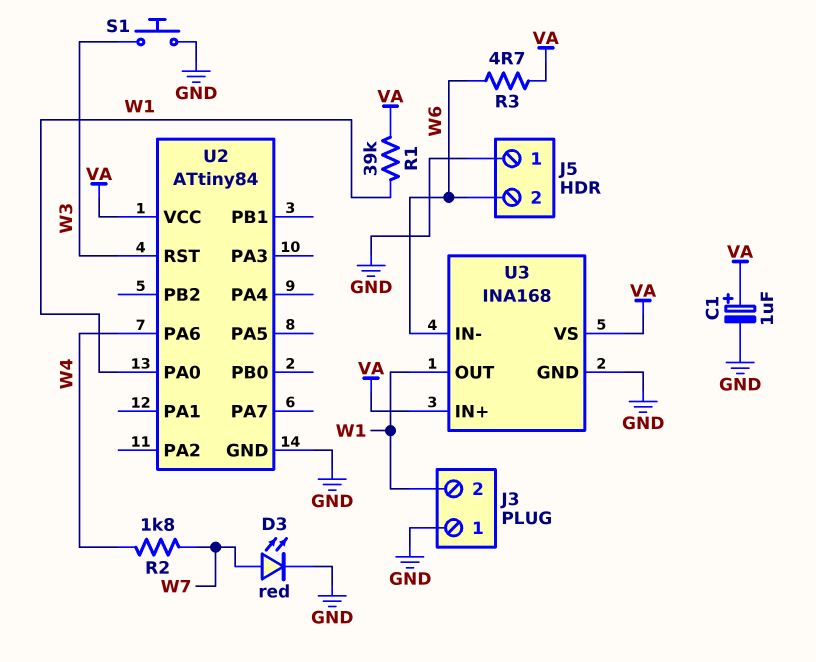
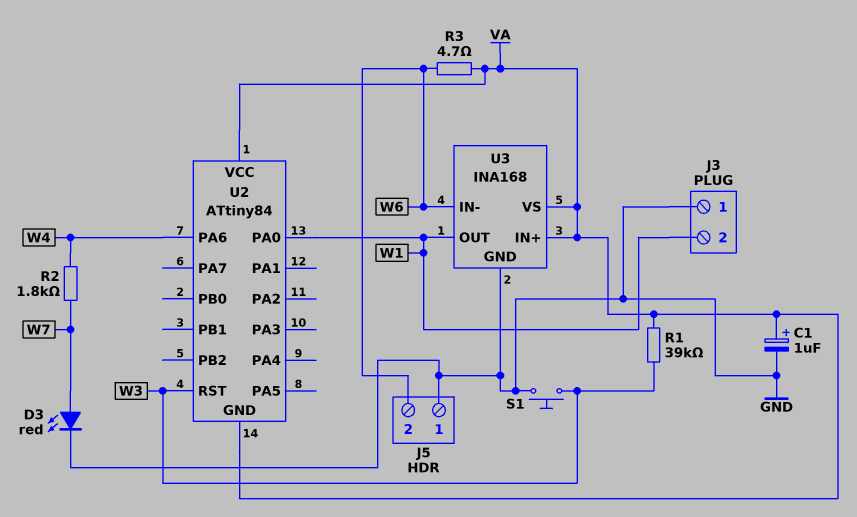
R1: 39k (VA, W1) -> 39k (VA, W3)
U2 pin GND: GND -> VA

